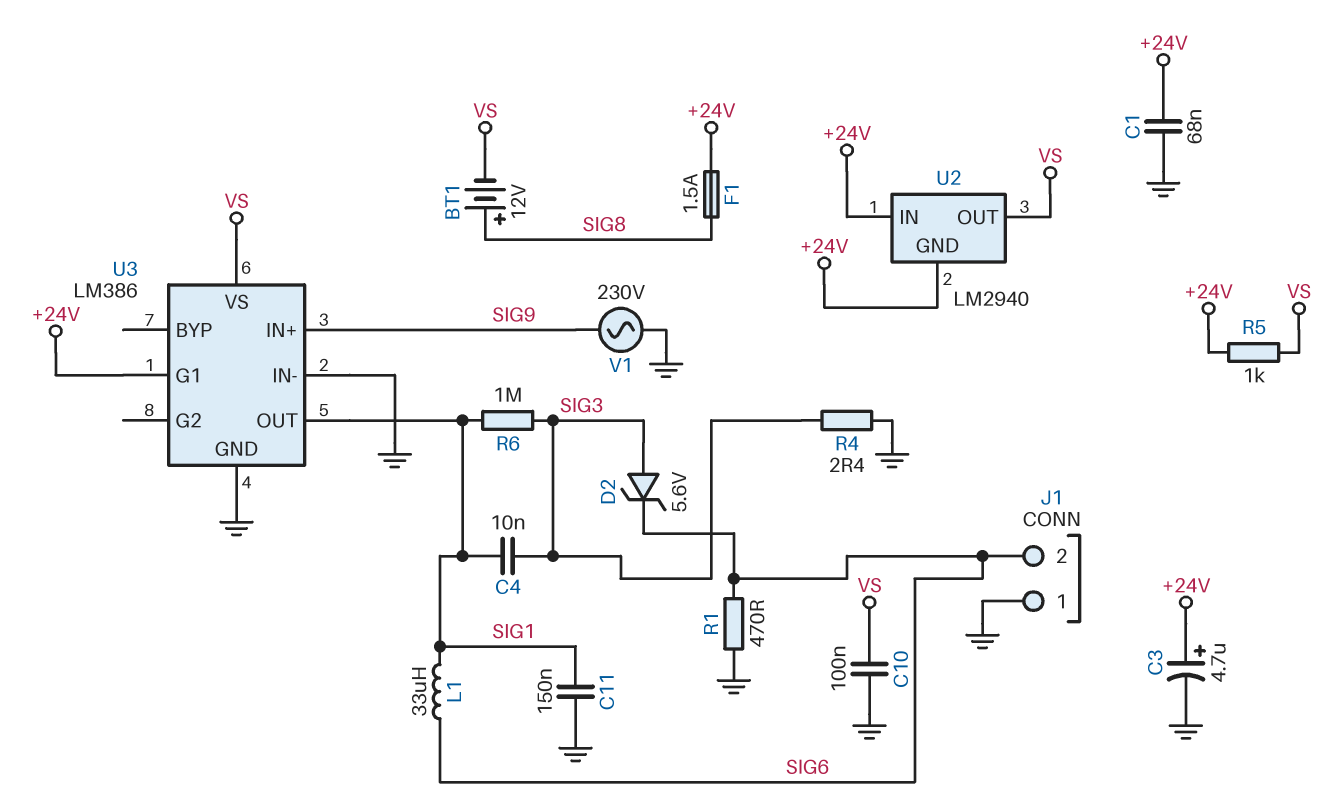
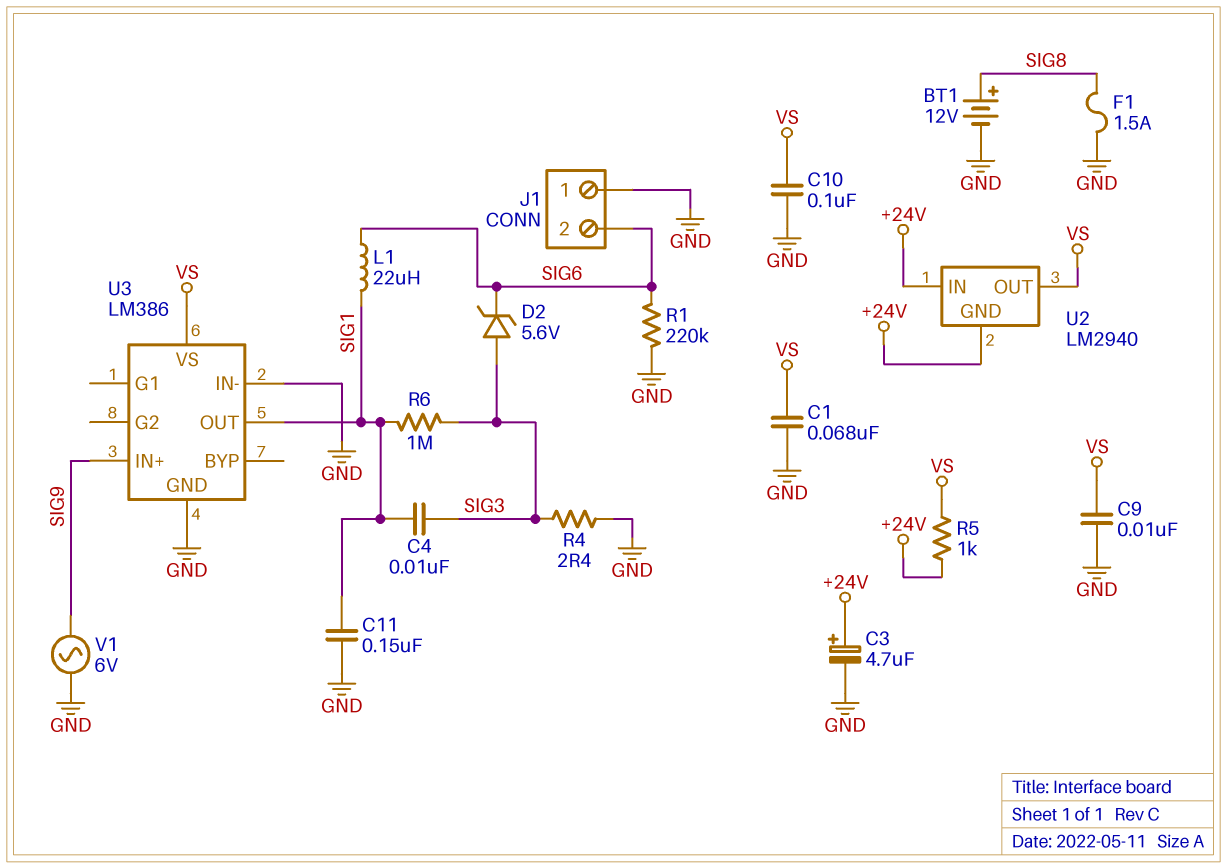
BT1: 12V (plus SIG8, minus VS) -> 12V (plus SIG8, minus GND)
C1: 68nF (+24V, GND) -> 68nF (GND, VS)
C9: none -> 10nF (GND, VS)
F1: 1.5A (+24V, SIG8) -> 1.5A (GND, SIG8)
L1: 33uH (SIG1, SIG6) -> 22uH (SIG1, SIG6)
R1: 470 (GND, SIG6) -> 220k (GND, SIG6)
U3 pin G1: +24V -> none
V1: AC 230V (GND, SIG9) -> AC 6V (GND, SIG9)

